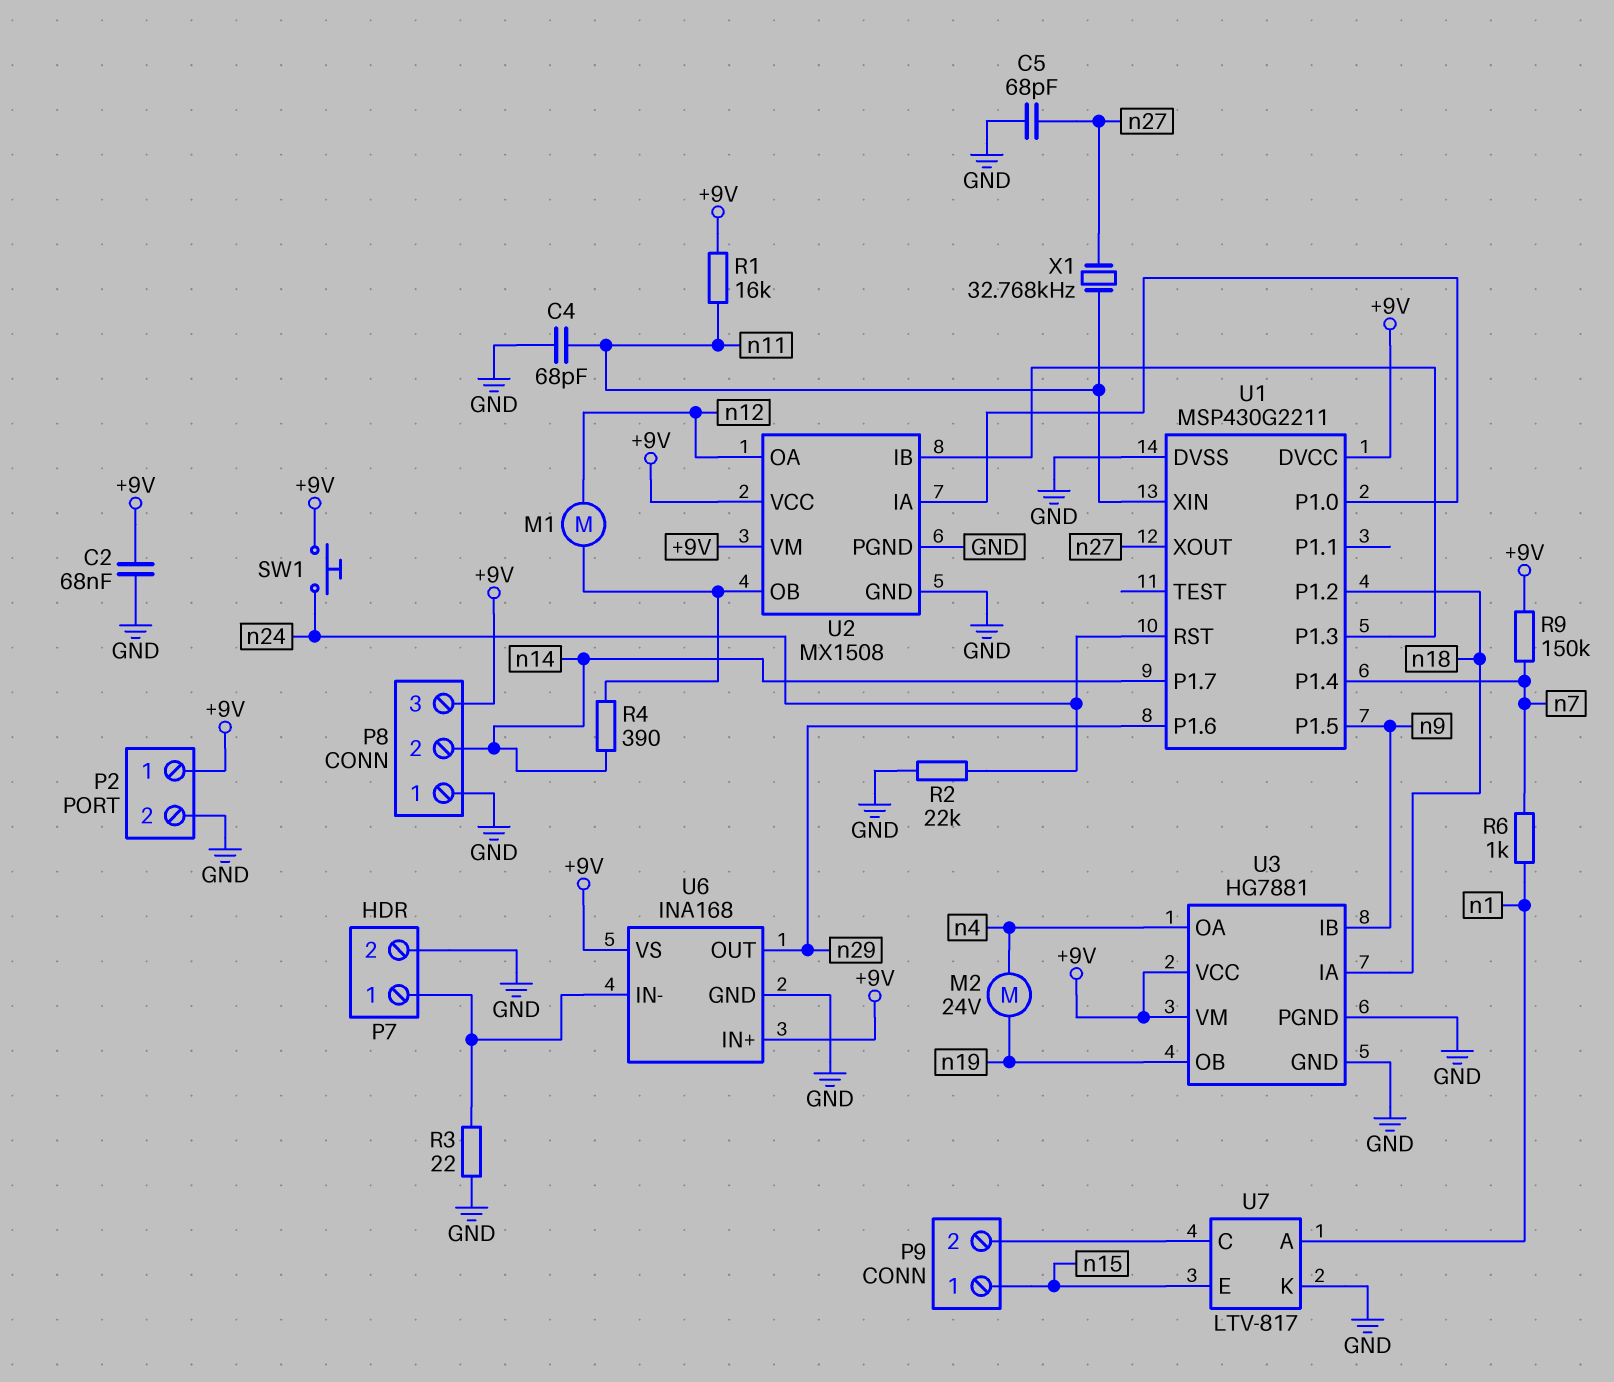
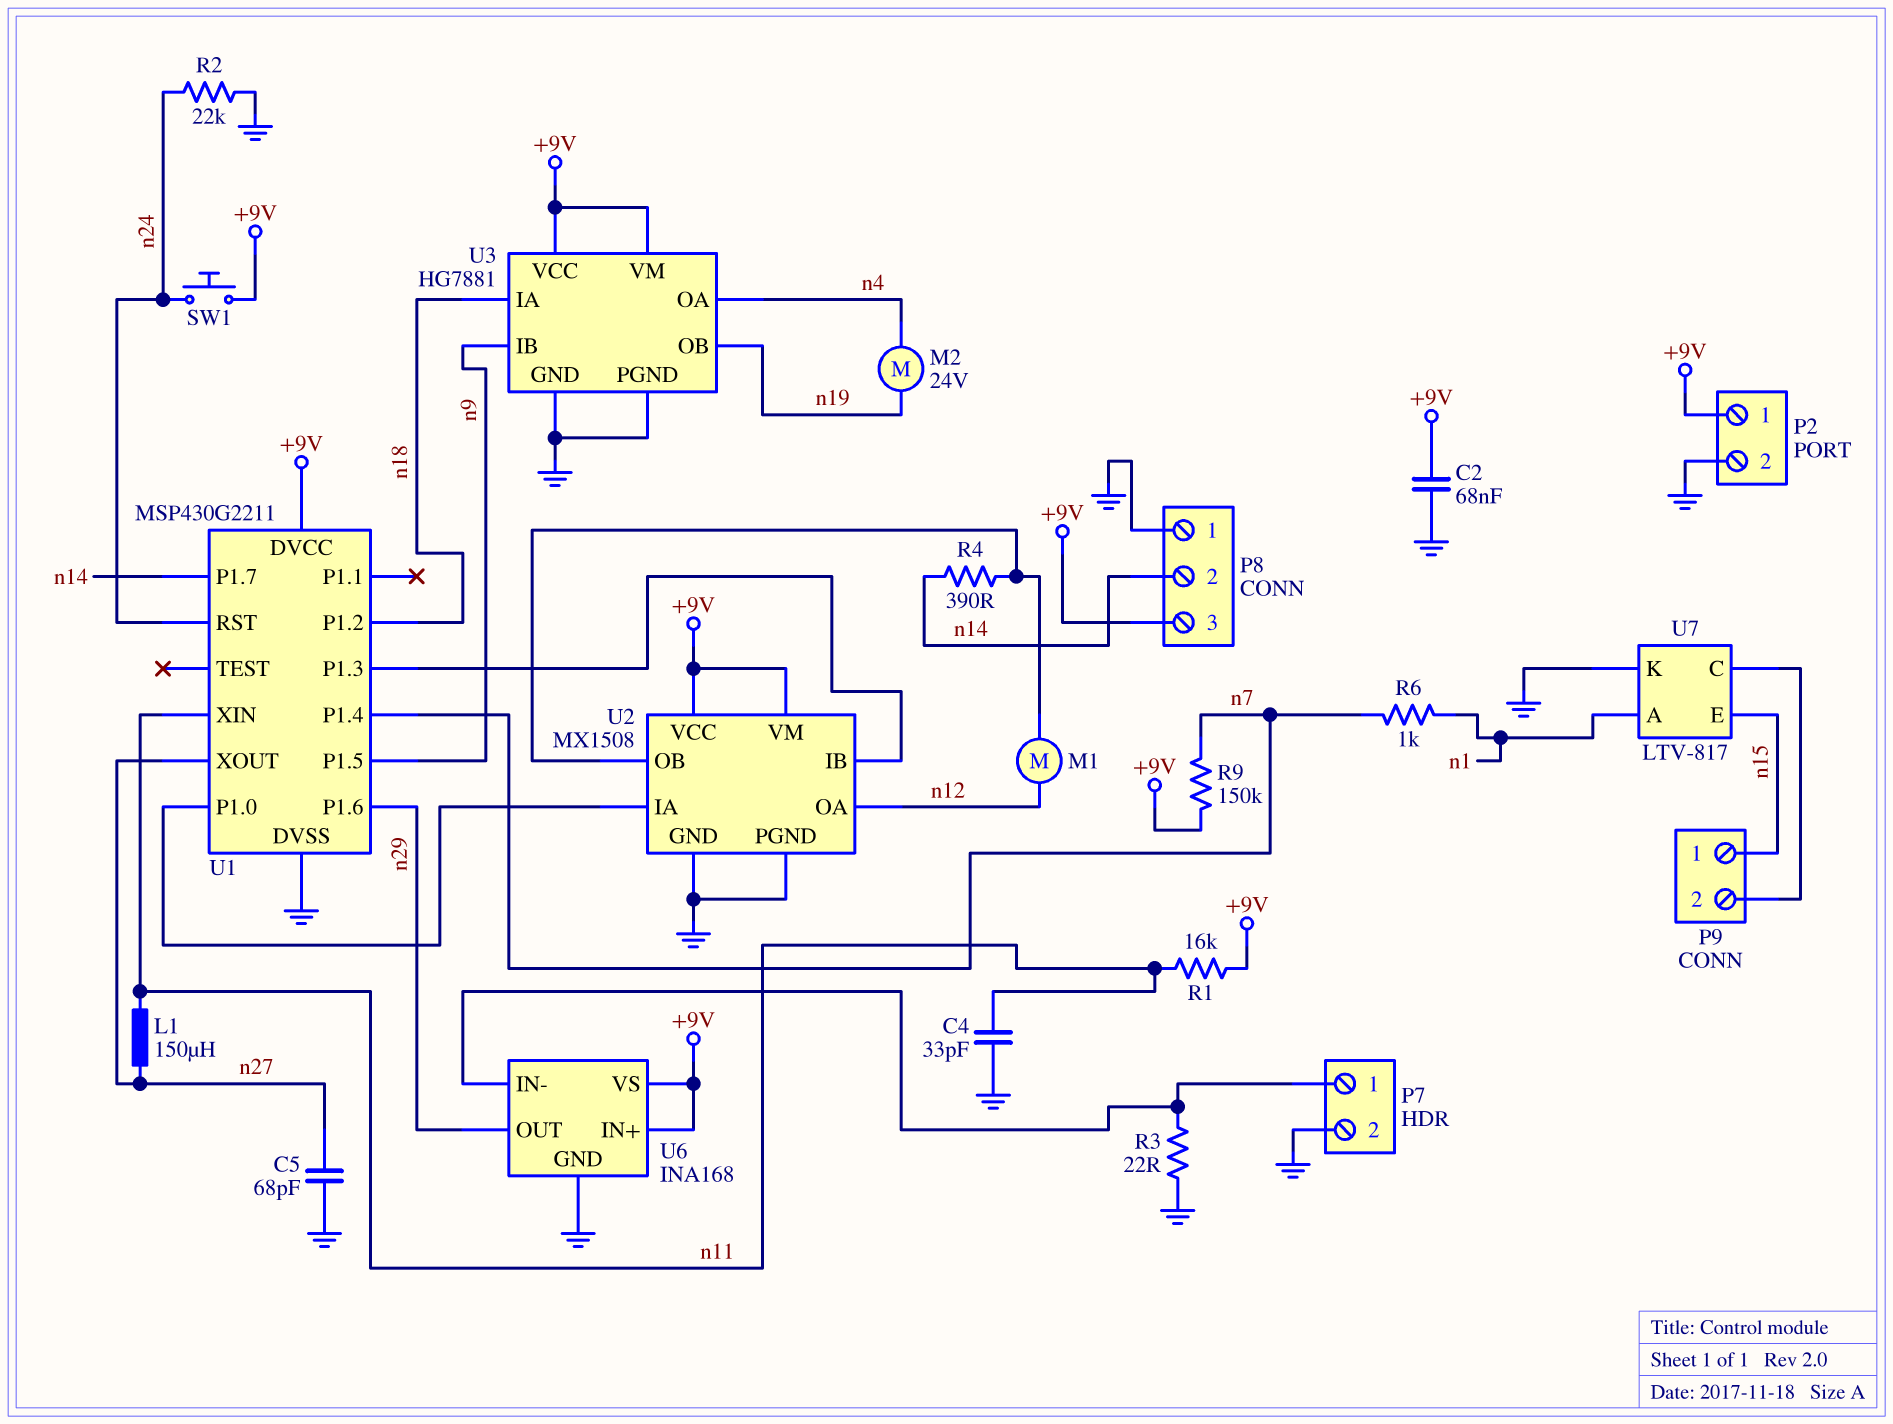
C4: 68pF (GND, n11) -> 33pF (GND, n11)
L1: none -> 150uH (n11, n27)
X1: 32.768kHz (n11, n27) -> none

